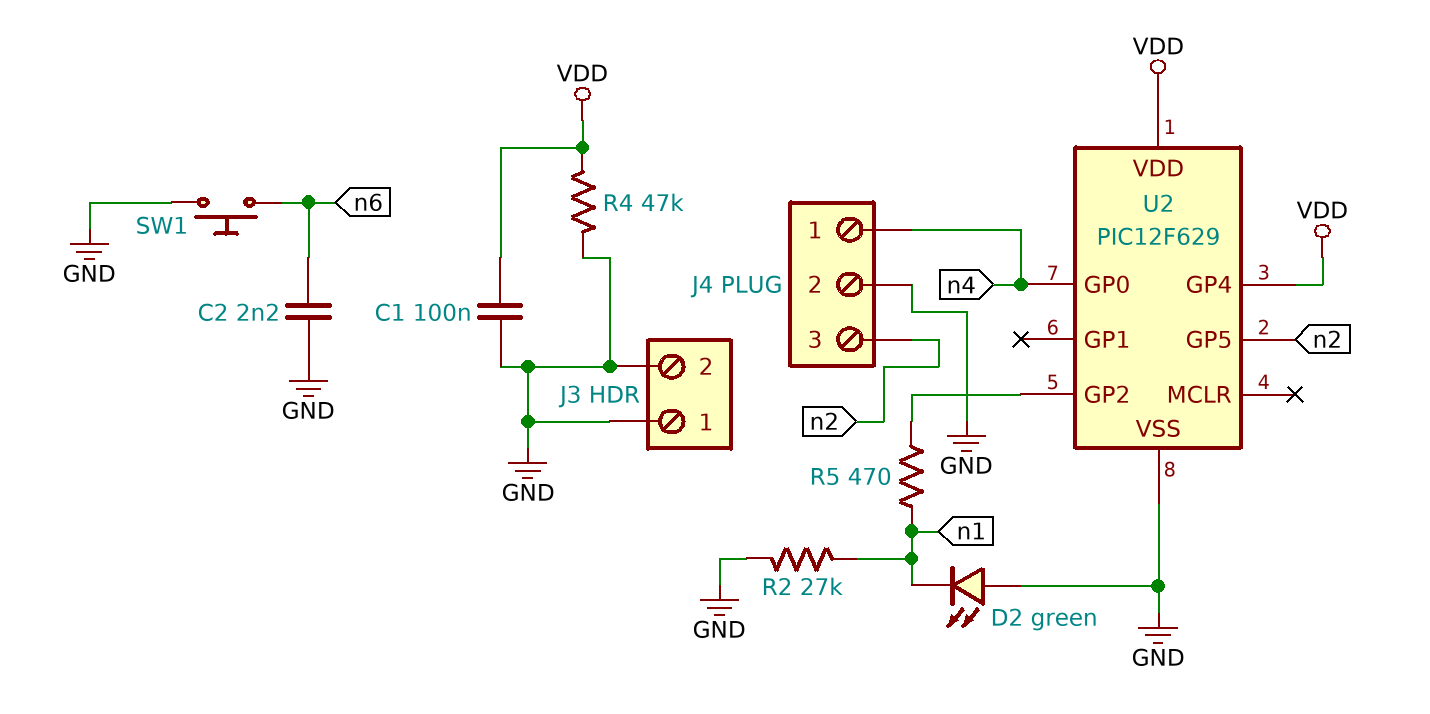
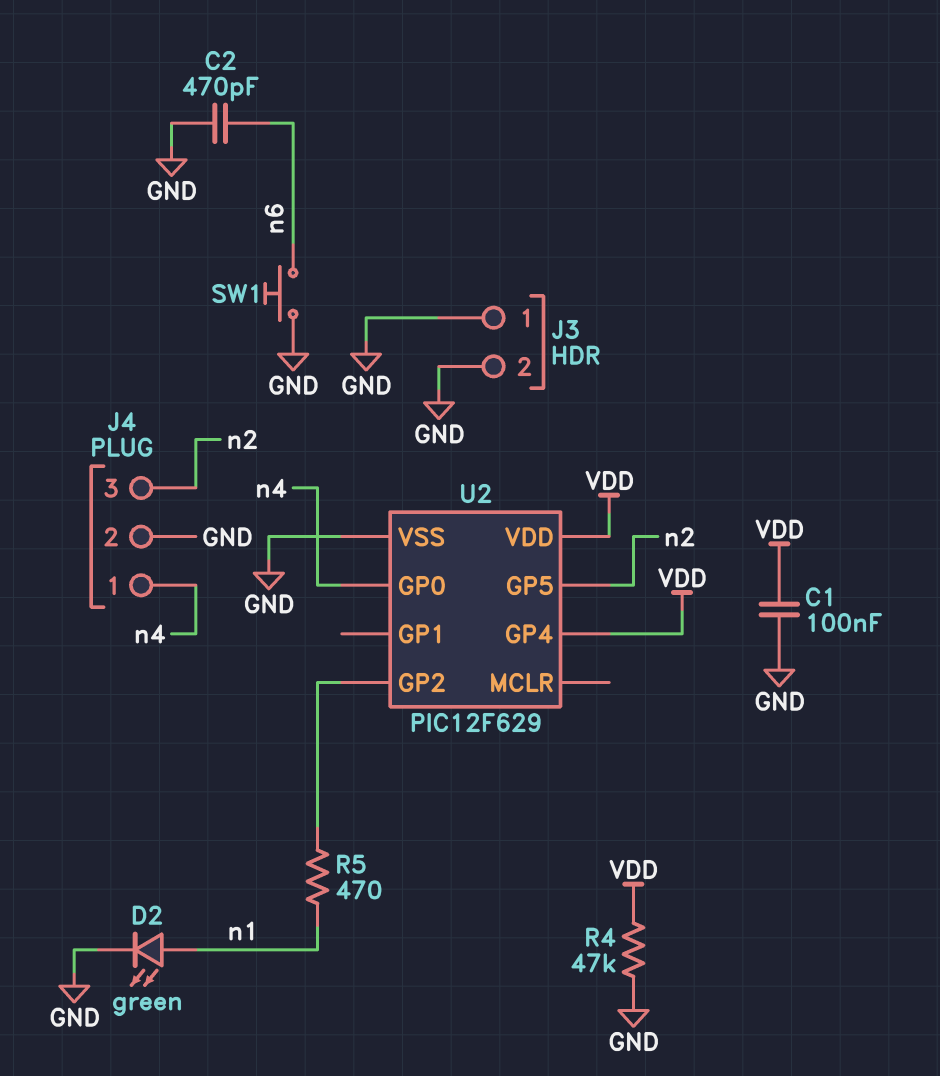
C2: 2.2nF (GND, n6) -> 470pF (GND, n6)
D2: LED green (A GND, K n1) -> LED green (A n1, K GND)
R2: 27k (GND, n1) -> none

